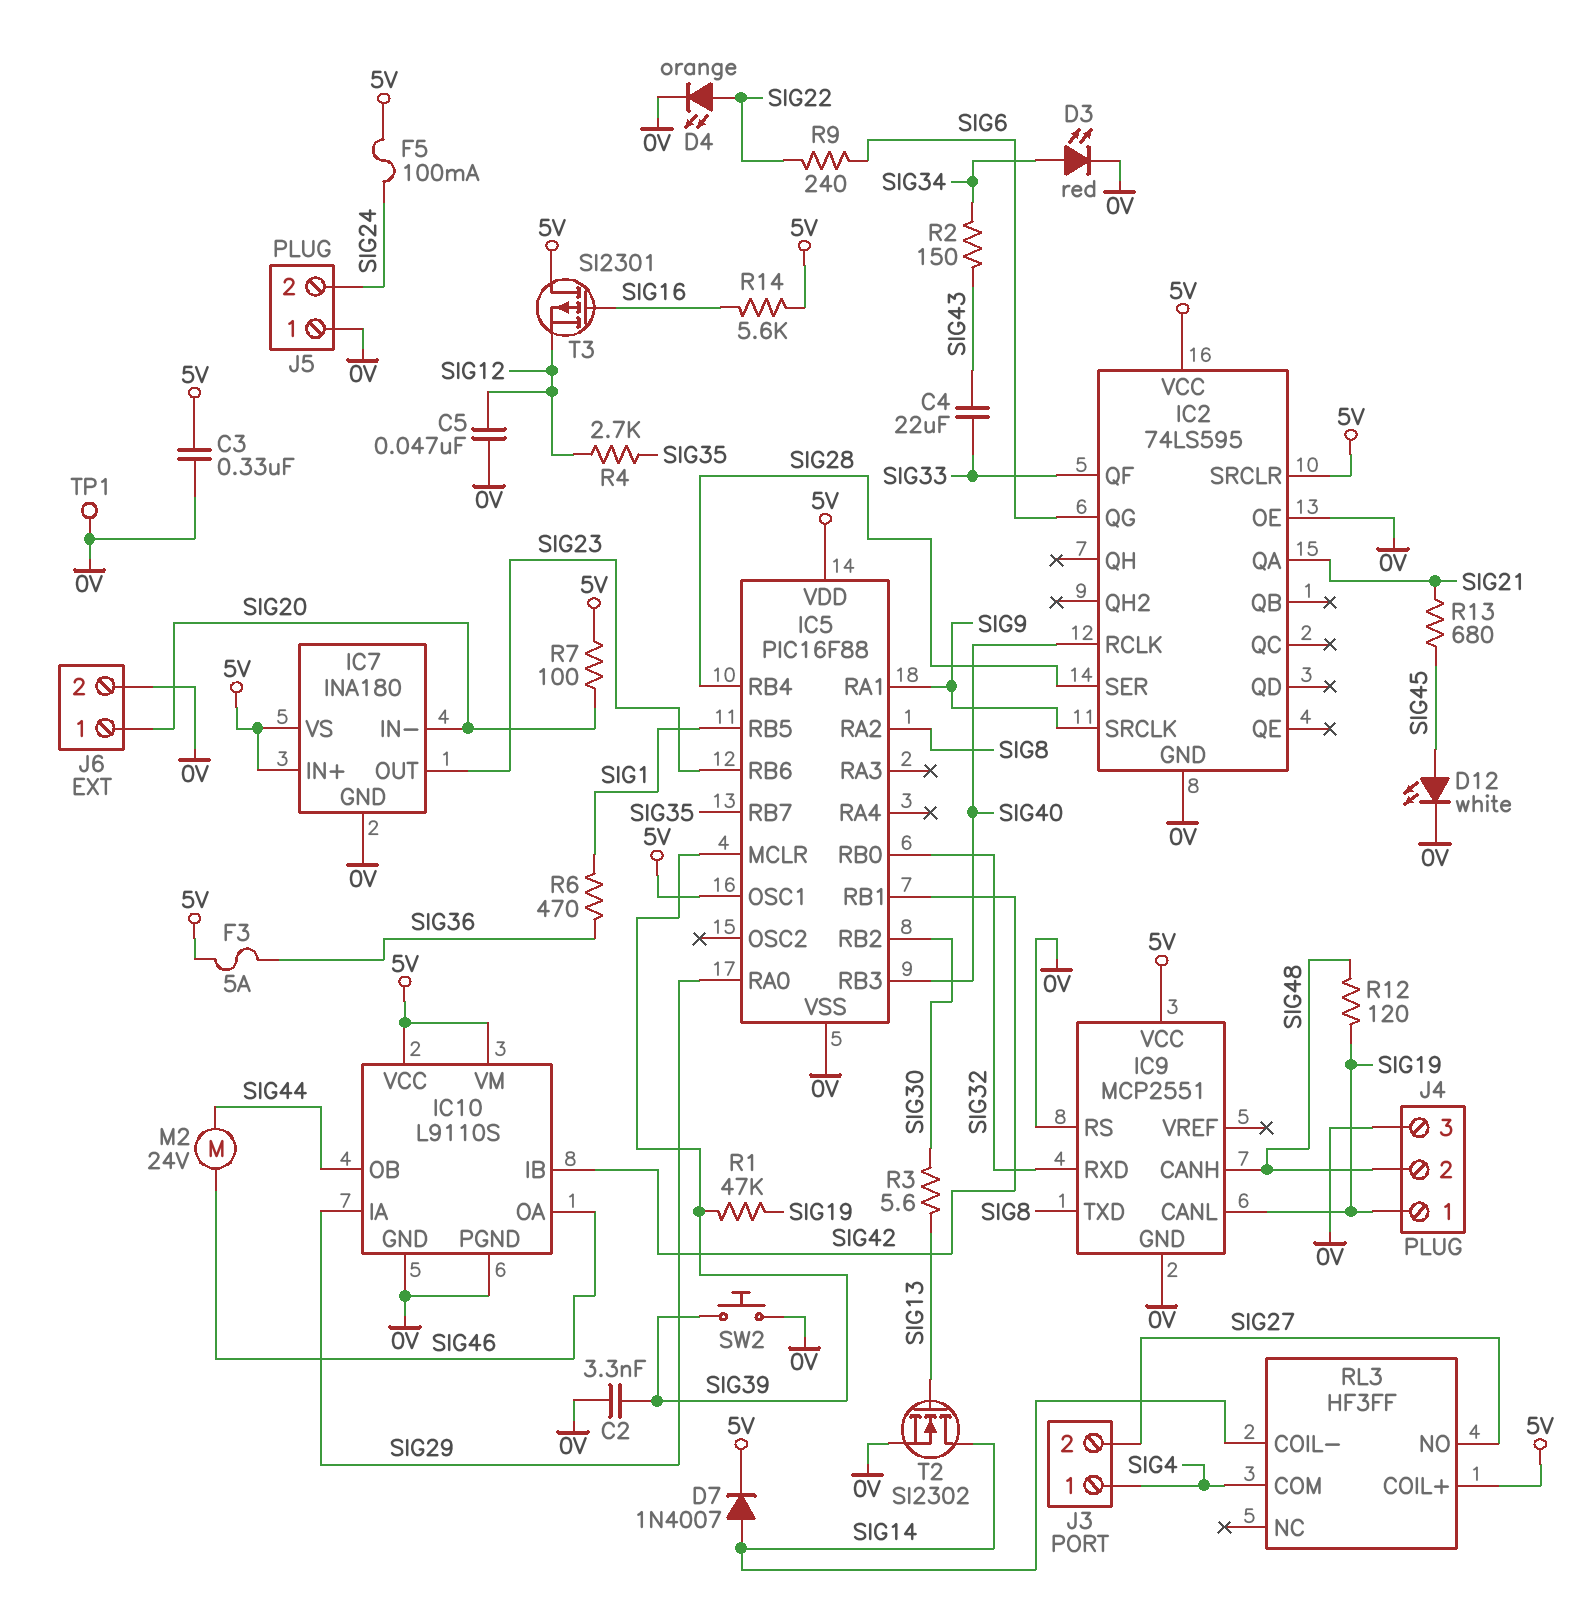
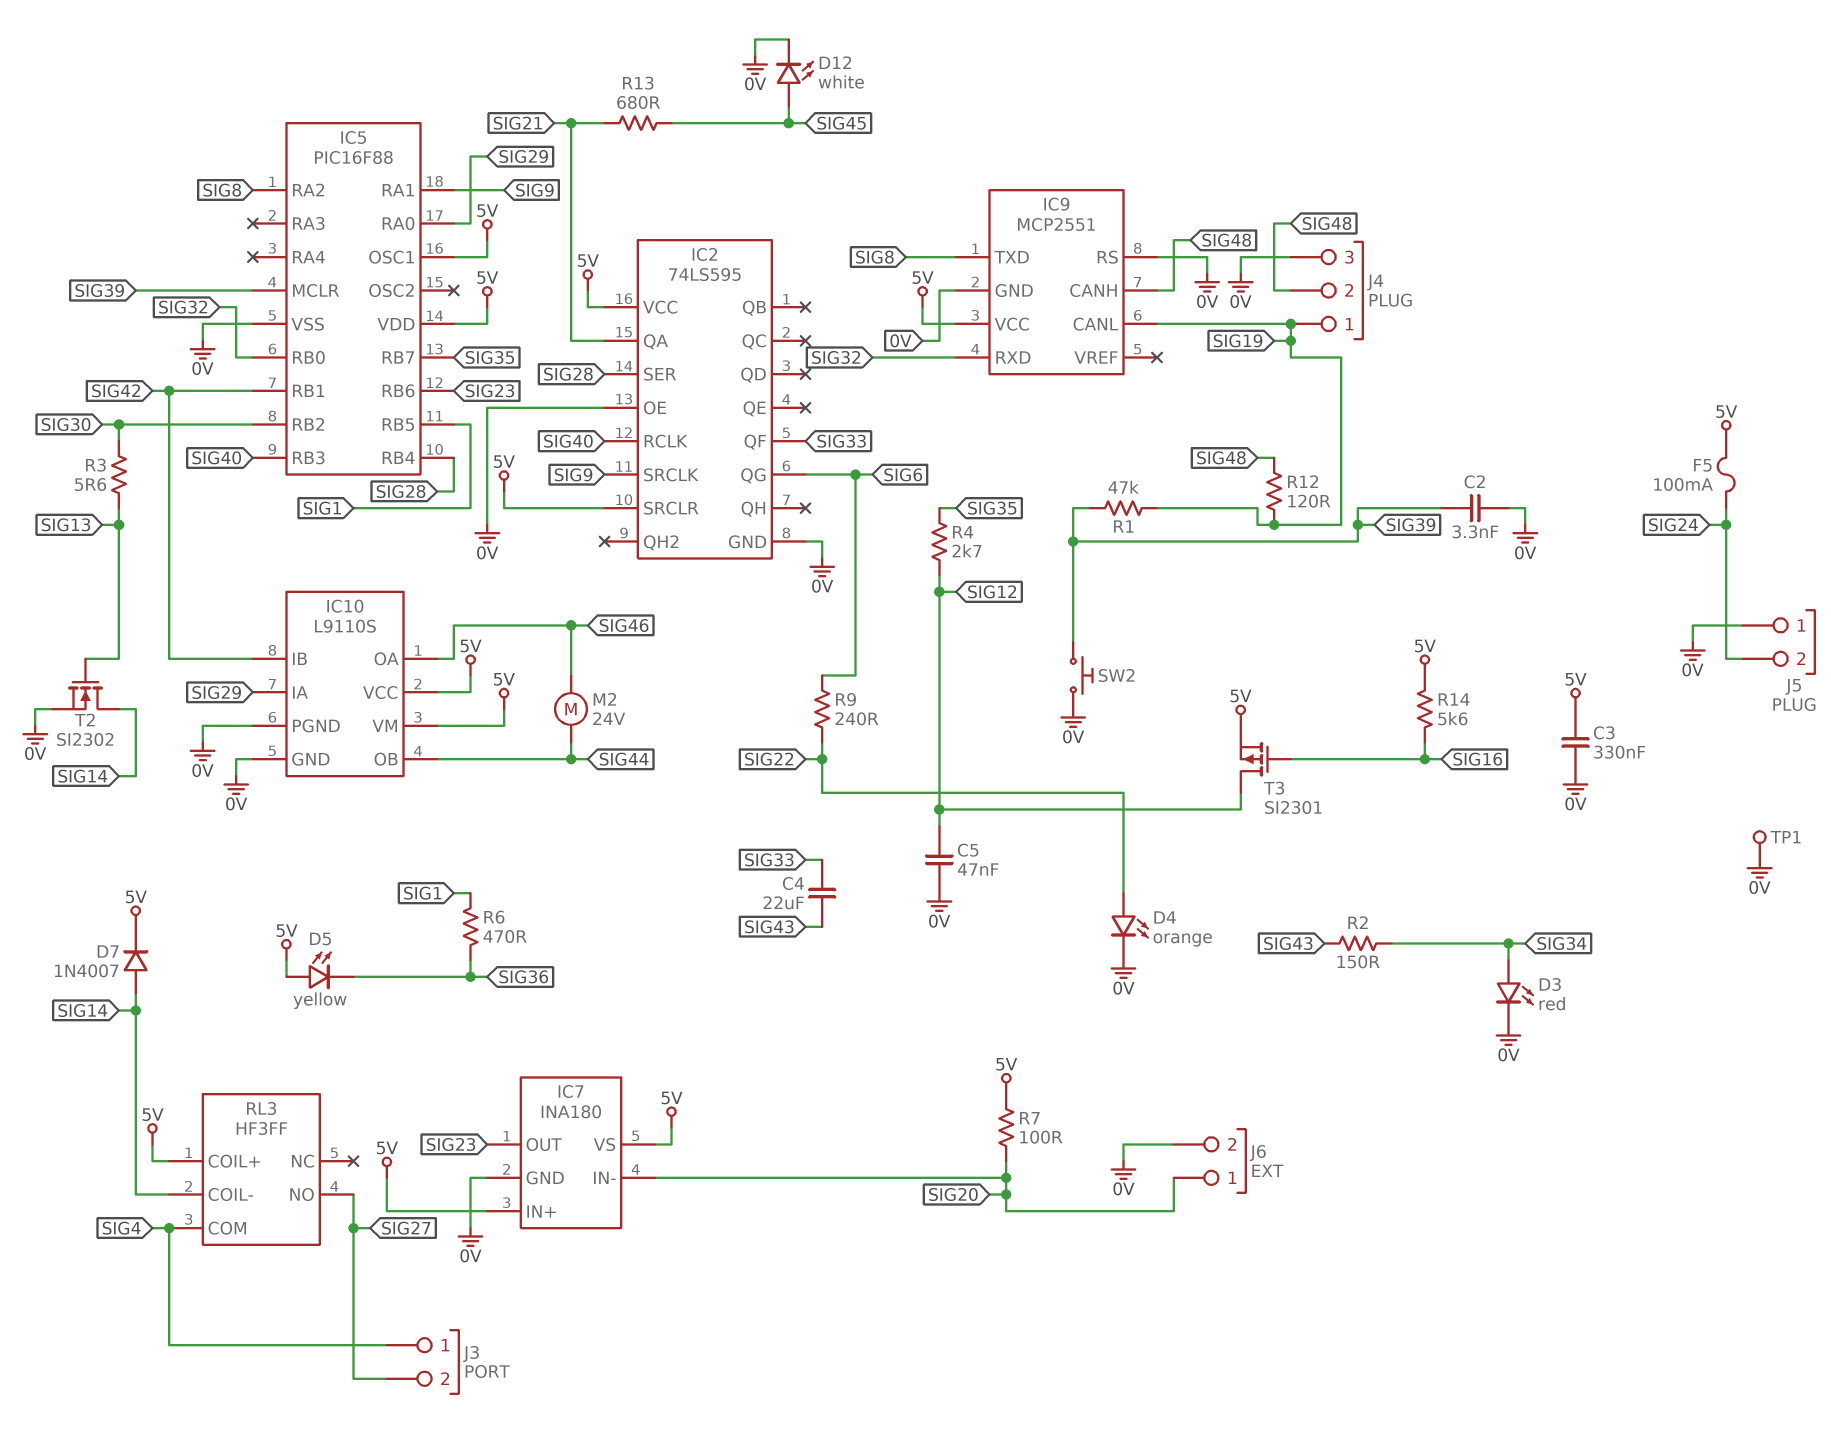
D5: none -> LED yellow (A 5V, K SIG36)
F3: 5A (5V, SIG36) -> none
T3: PMOS SI2301 (G SIG16, D 5V, S SIG12) -> PMOS SI2301 (G SIG16, D SIG12, S 5V)

